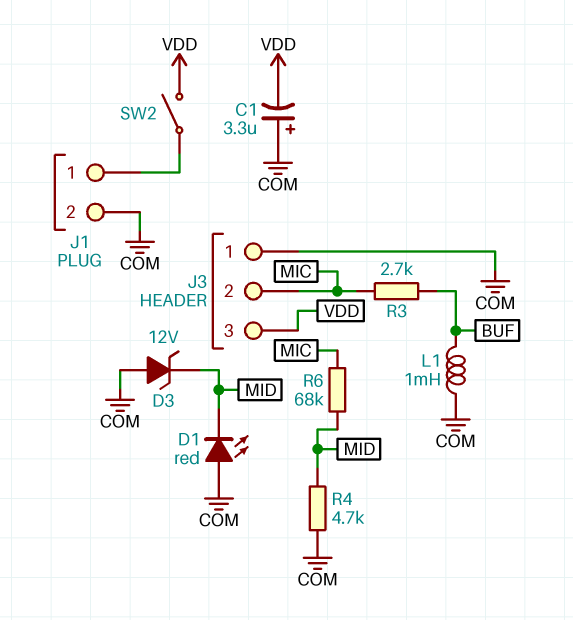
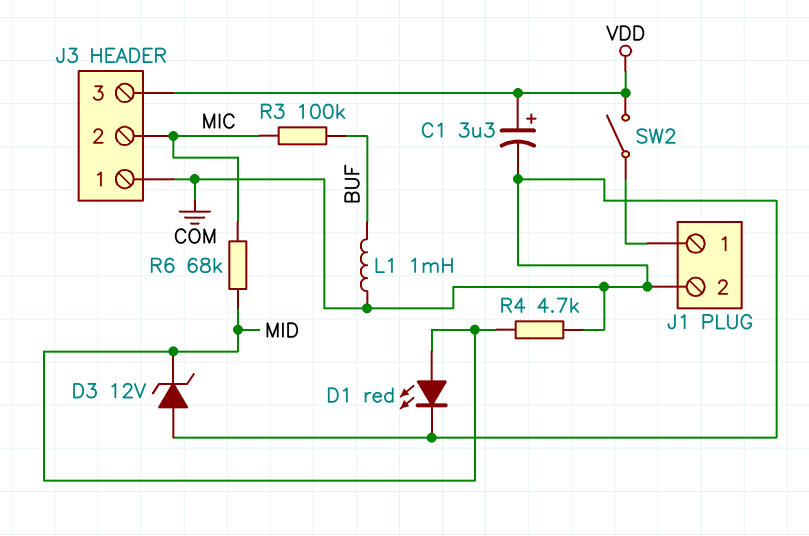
C1: 3.3uF (plus COM, minus VDD) -> 3.3uF (plus VDD, minus COM)
D1: LED red (A COM, K MID) -> LED red (A MID, K COM)
R3: 2.7k (BUF, MIC) -> 100k (BUF, MIC)

